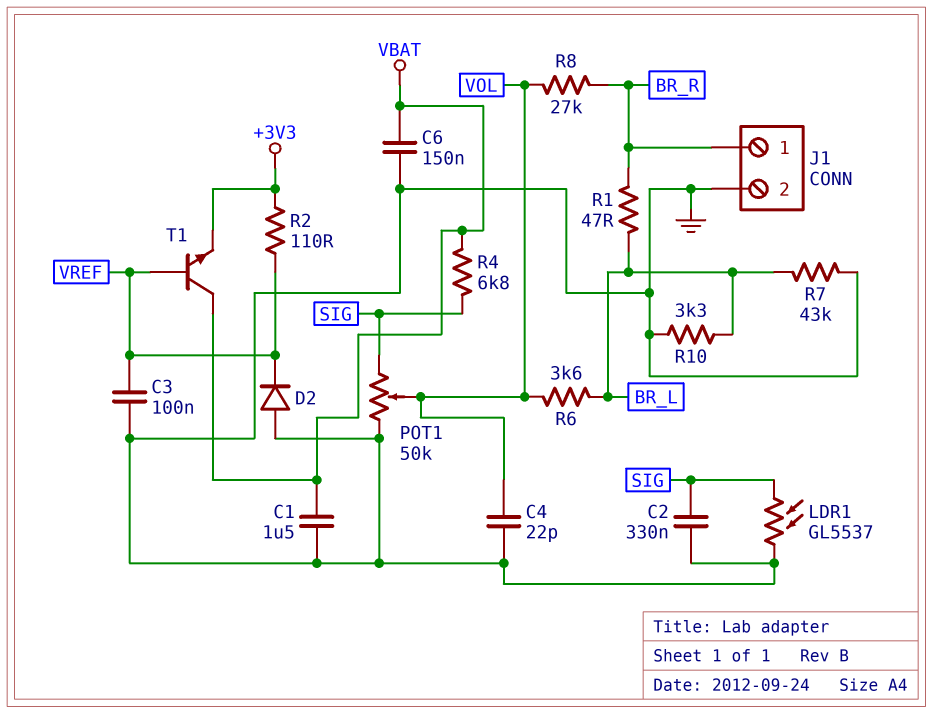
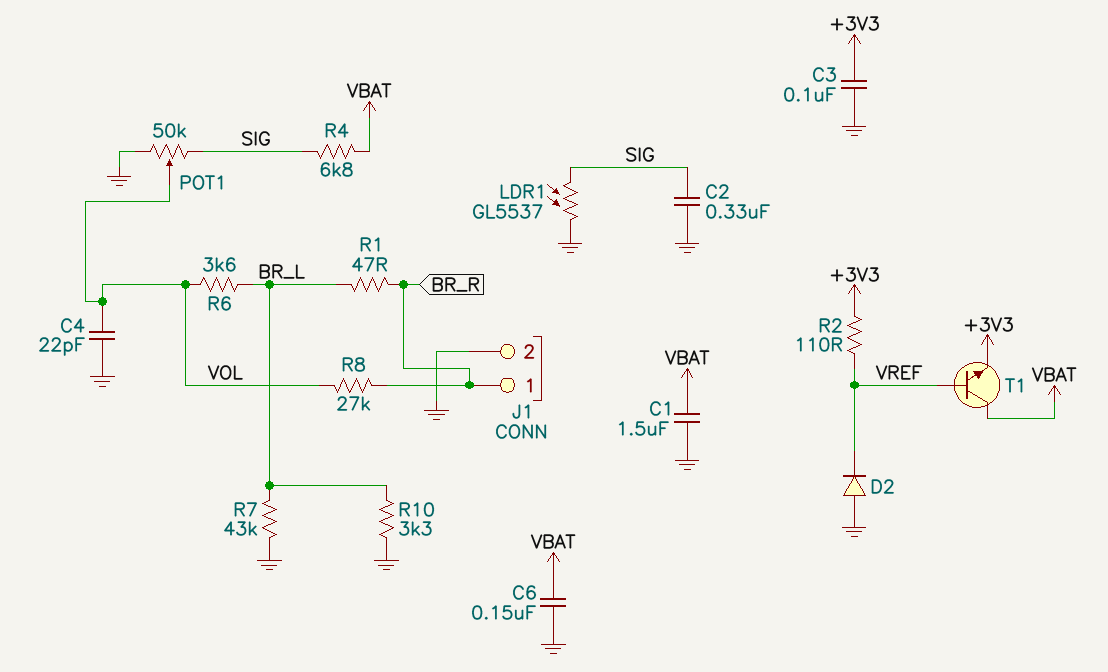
C3: 100nF (GND, VREF) -> 100nF (+3V3, GND)

